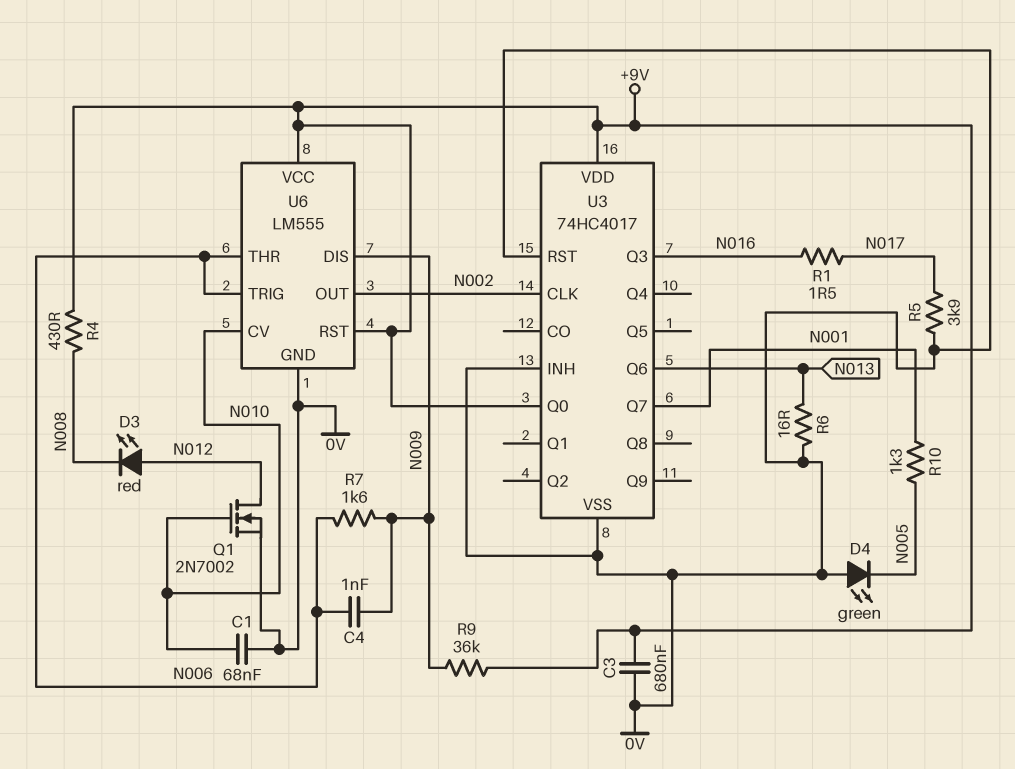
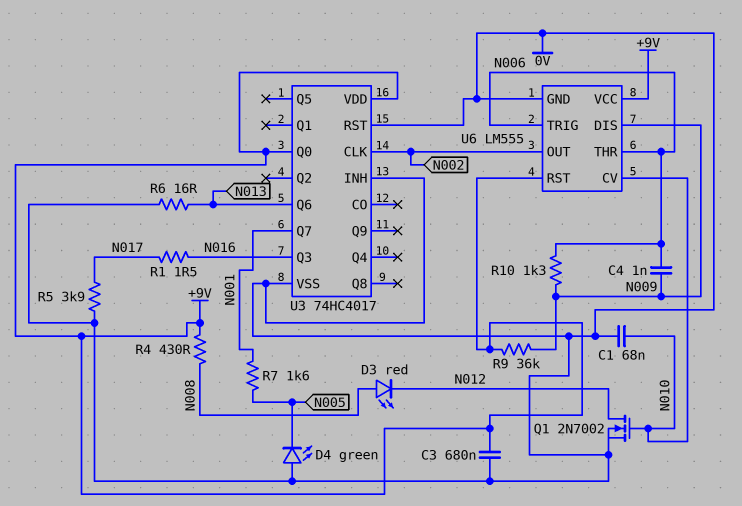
D3: LED red (A N012, K N008) -> LED red (A N008, K N012)
R7: 1.6k (N006, N009) -> 1.6k (N001, N005)
R10: 1.3k (N001, N005) -> 1.3k (N006, N009)

